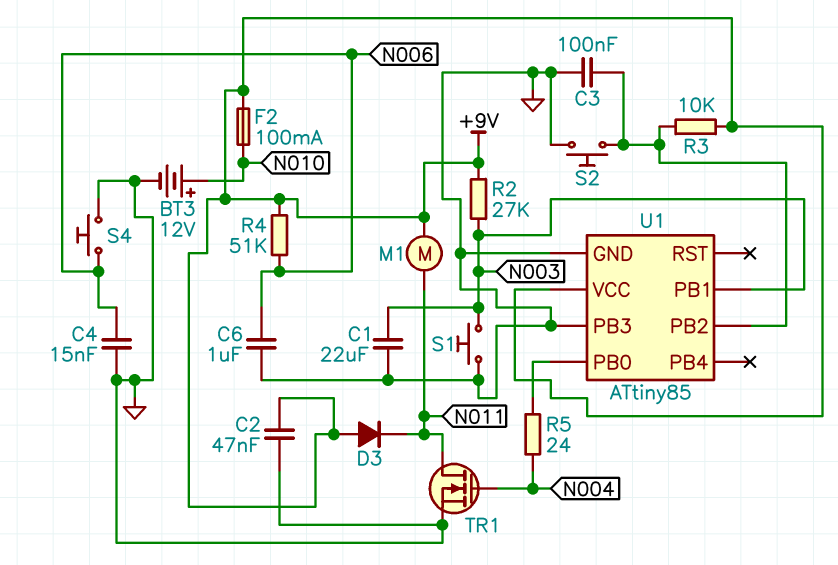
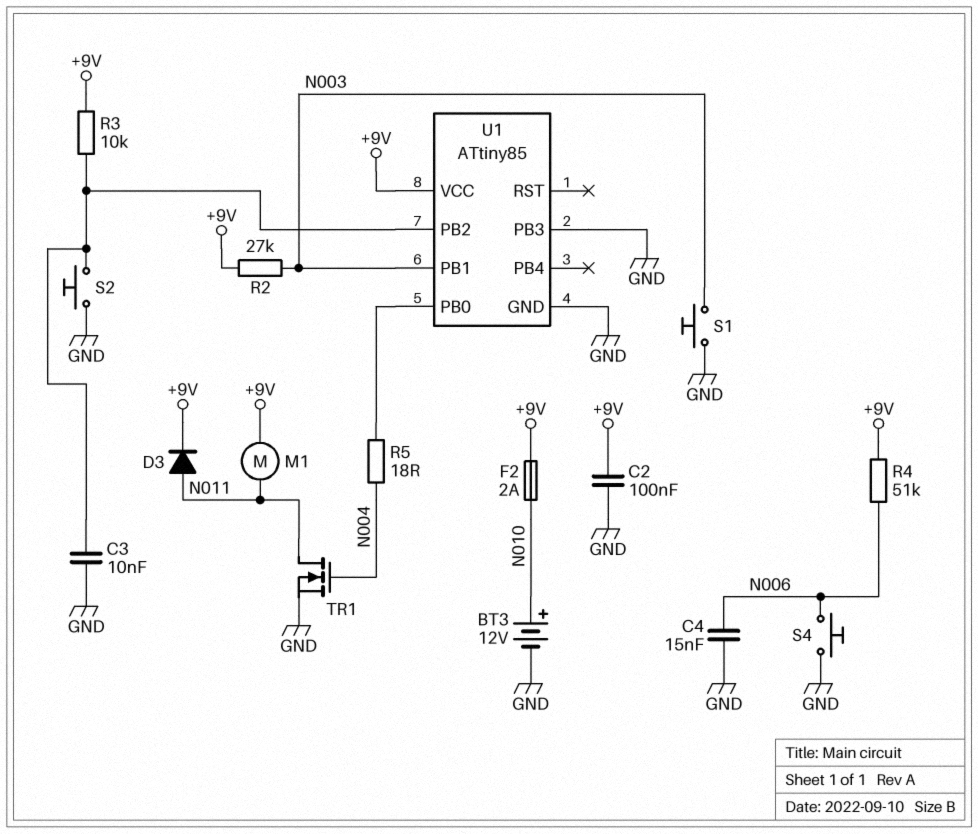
C1: 22uF (GND, N003) -> none
C2: 47nF (+9V, GND) -> 100nF (+9V, GND)
C3: 100nF (GND, U1/PB2) -> 10nF (GND, U1/PB2)
C6: 1uF (GND, N006) -> none
D3: diode (A +9V, K N011) -> diode (A N011, K +9V)
F2: 100mA (+9V, N010) -> 2A (+9V, N010)
R5: 24 (N004, U1/PB0) -> 18 (N004, U1/PB0)

